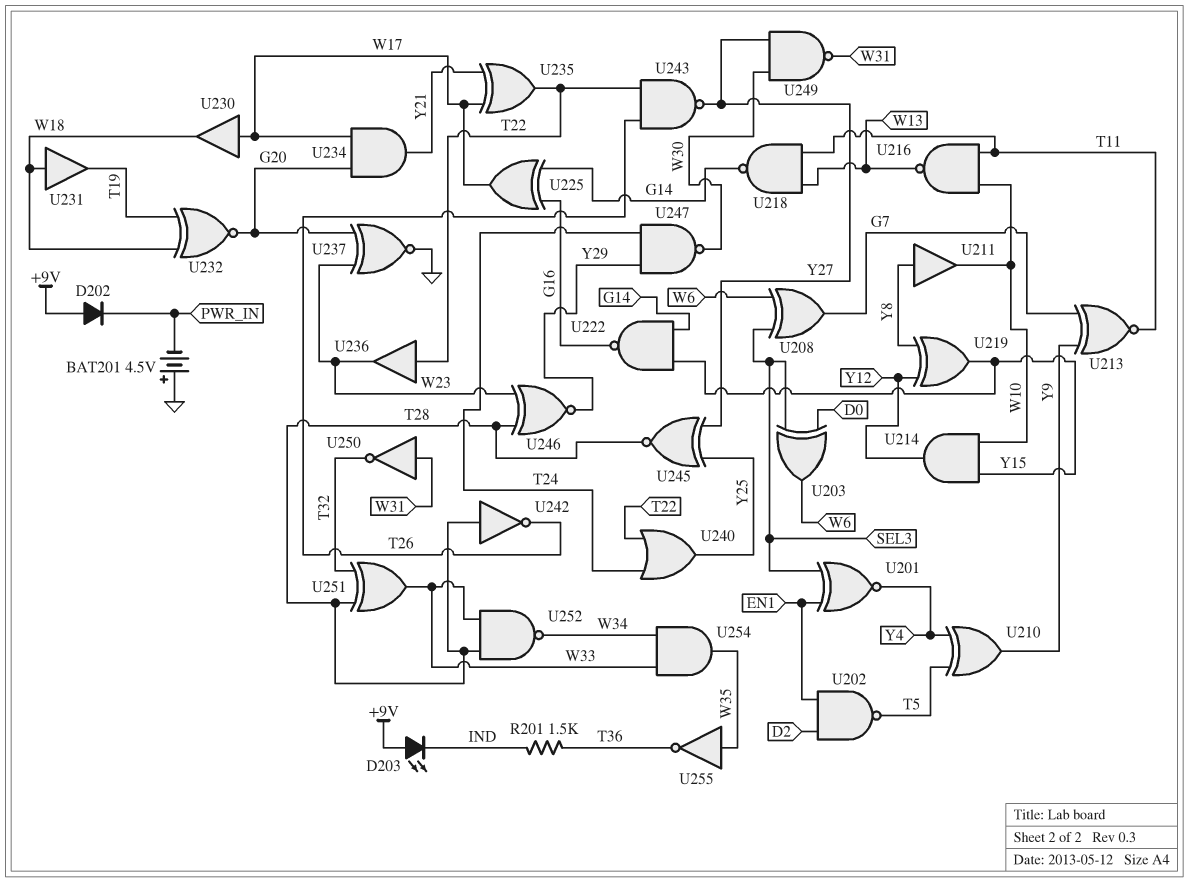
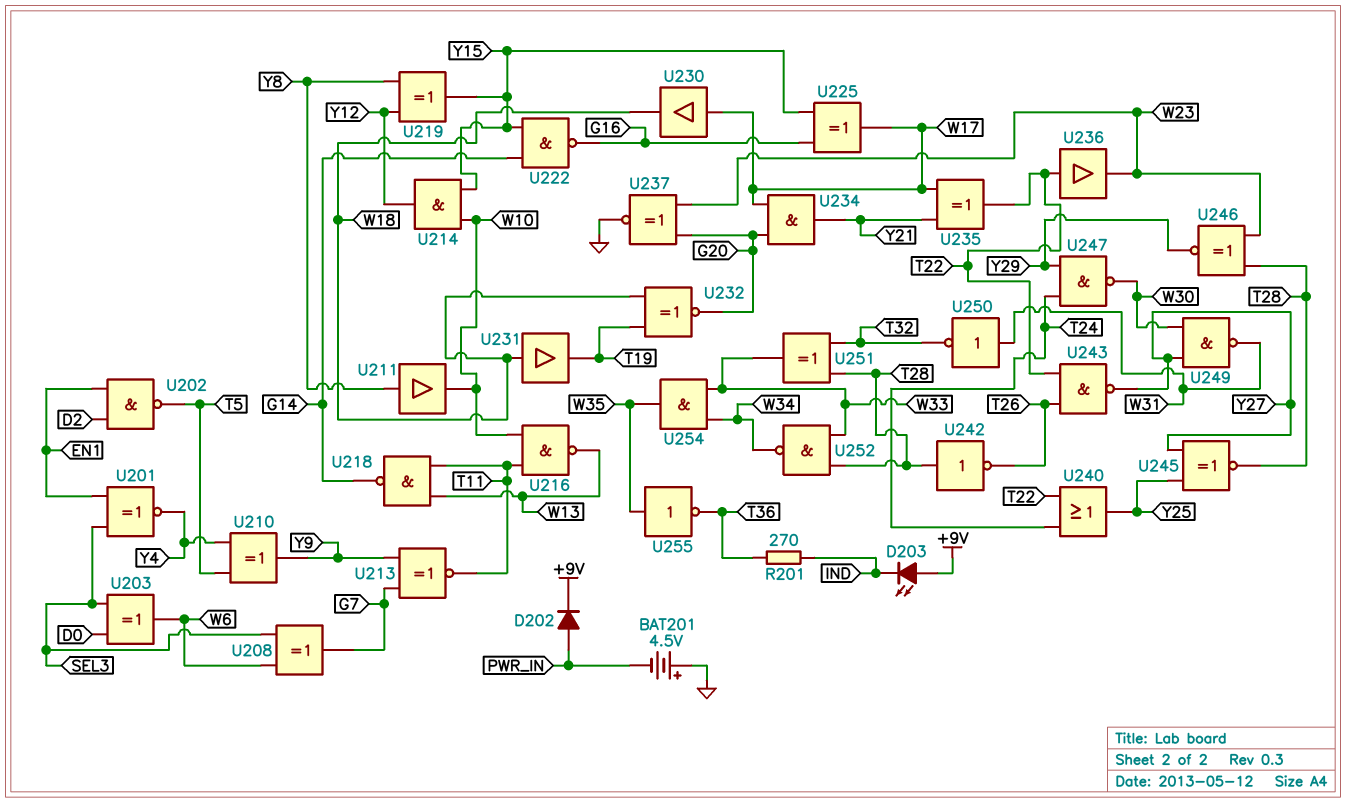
D202: diode (A +9V, K PWR_IN) -> diode (A PWR_IN, K +9V)
R201: 1.5k (IND, T36) -> 270 (IND, T36)
U225: XOR (in G14, in G16, out W17) -> XOR (in G16, in Y15, out W17)

